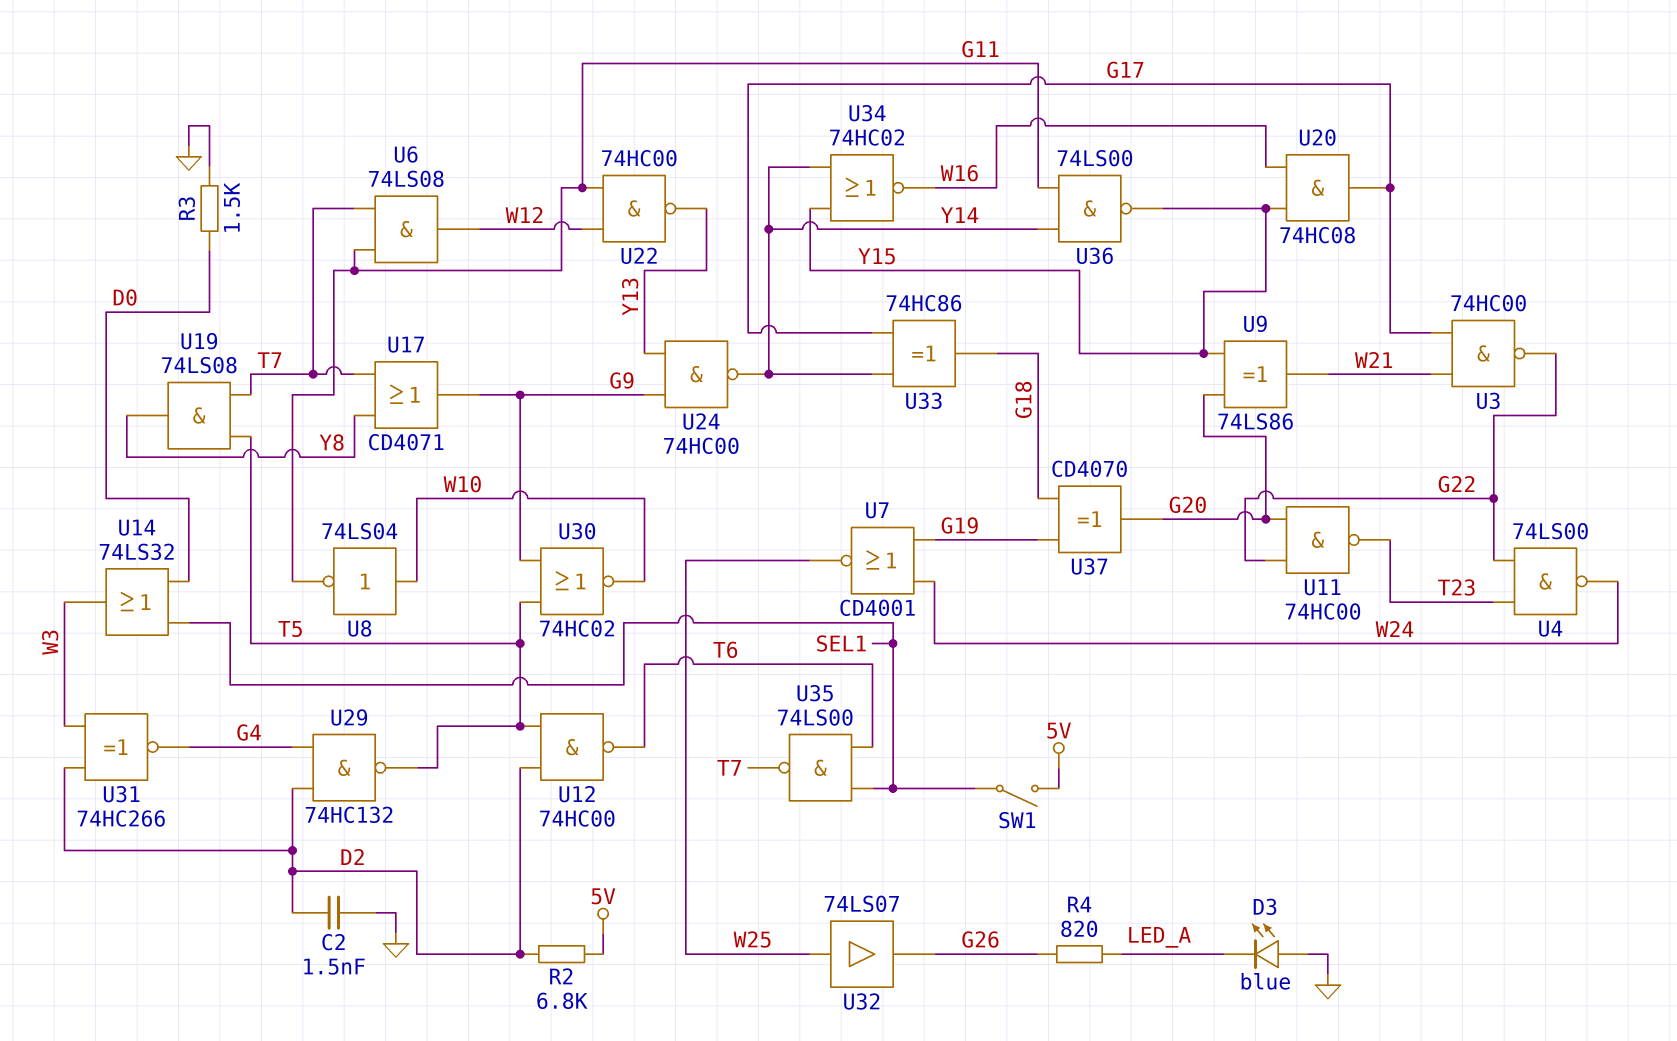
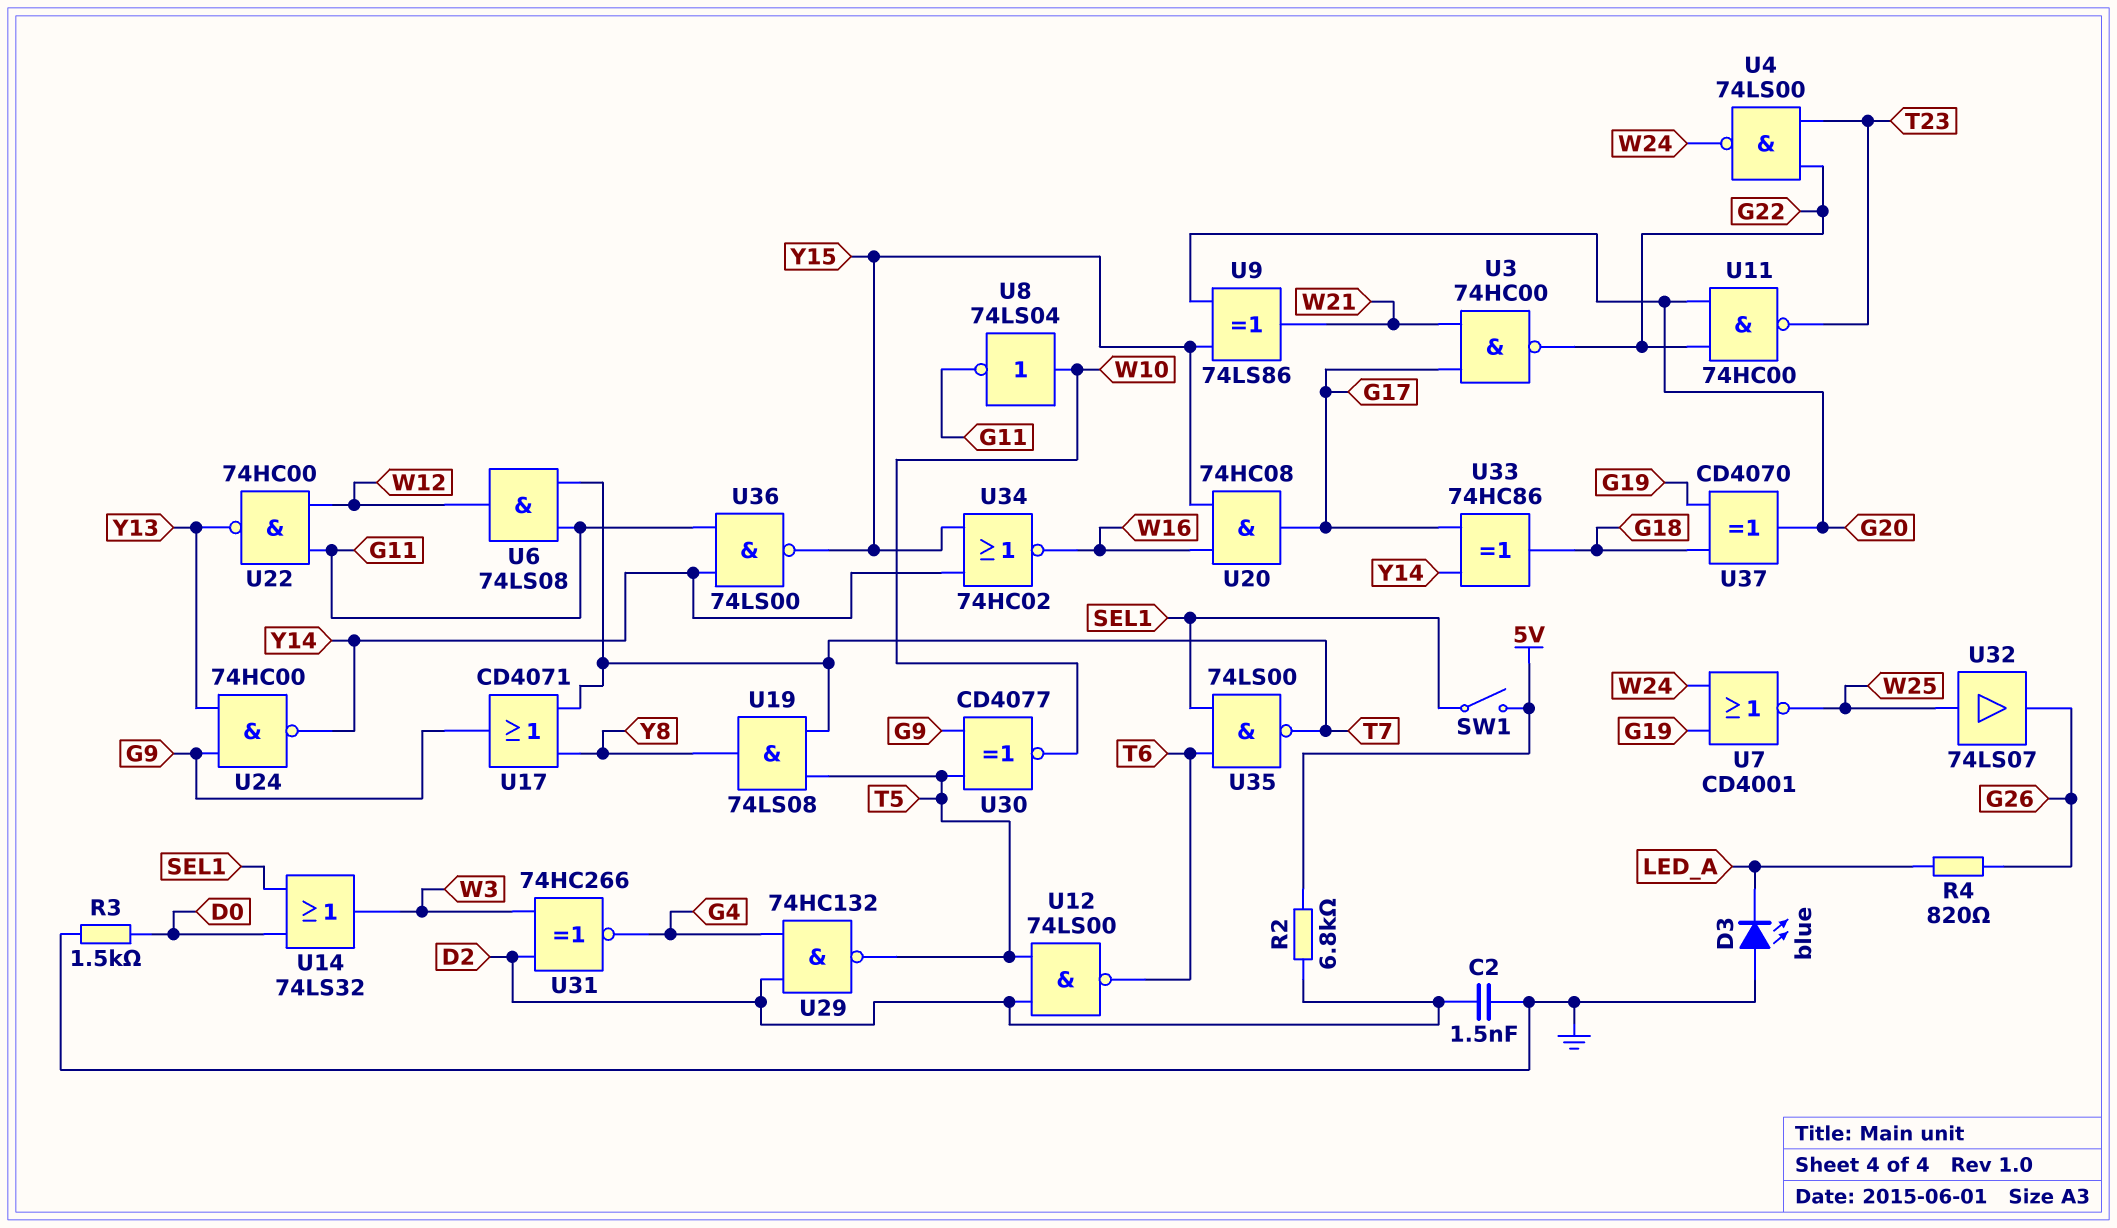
U12: NAND 74HC00 (in D2, in T5, out T6) -> NAND 74LS00 (in D2, in T5, out T6)
U30: NOR 74HC02 (in G9, in T5, out W10) -> XNOR CD4077 (in G9, in T5, out W10)

